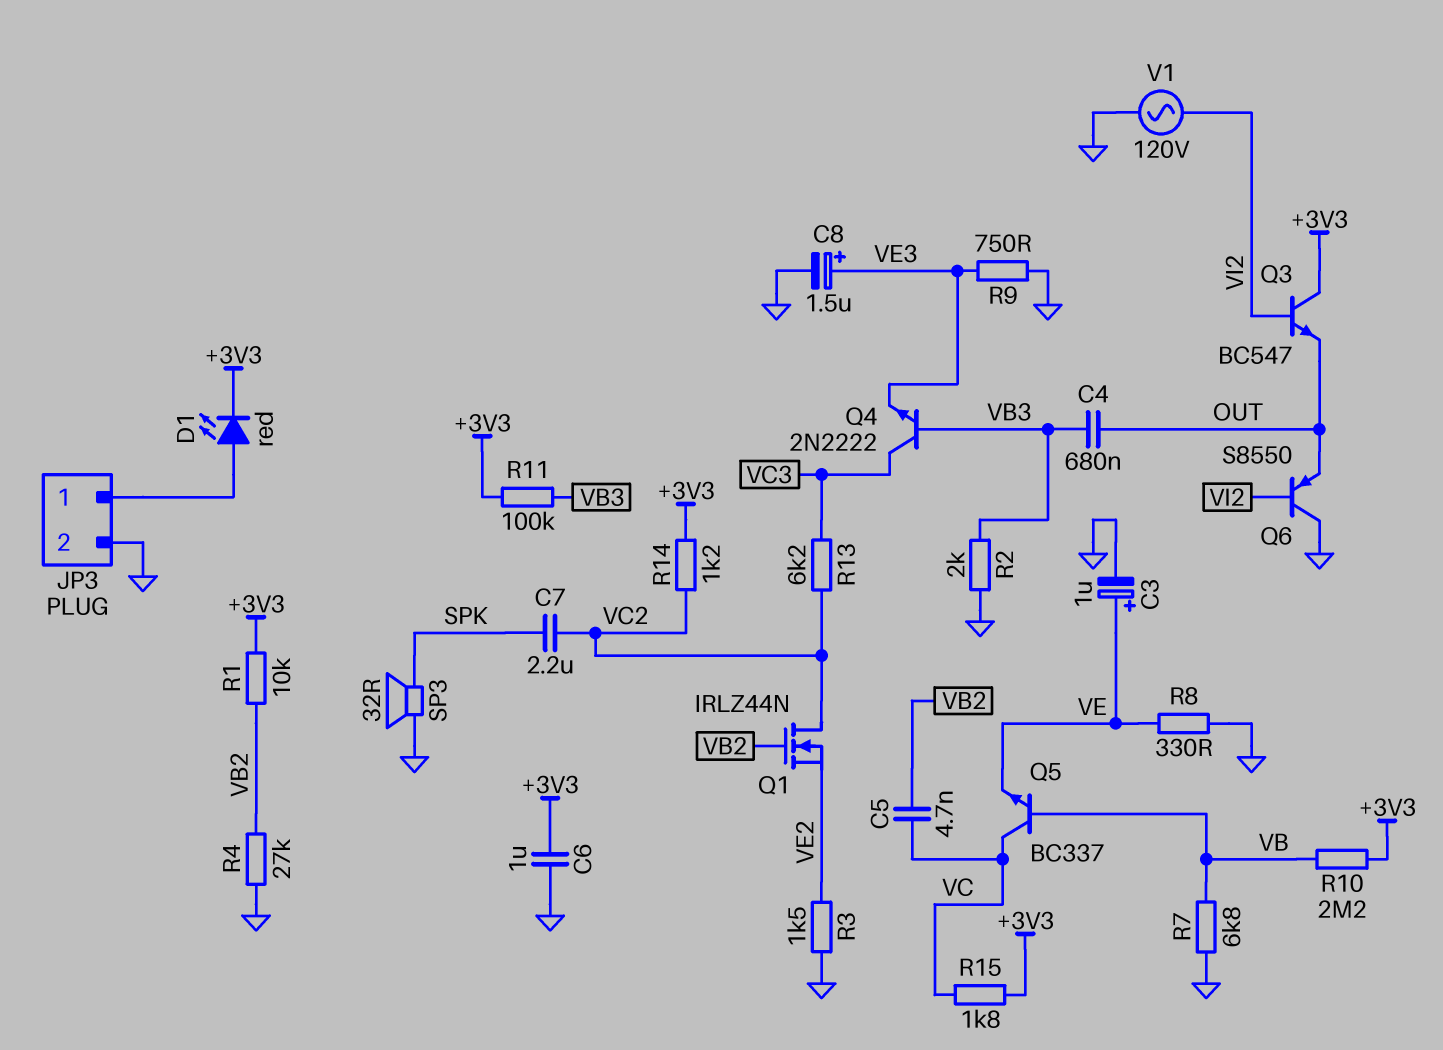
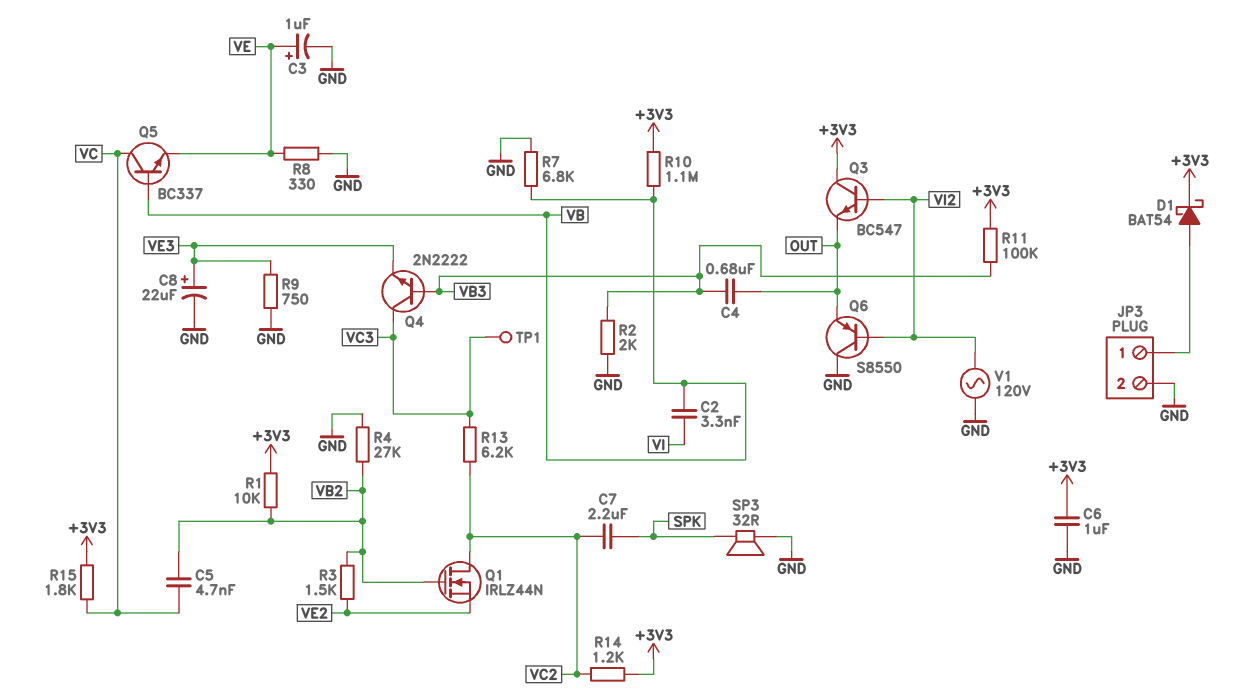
C2: none -> 3.3nF (VB, VI)
C8: 1.5uF (plus VE3, minus GND) -> 22uF (plus VE3, minus GND)
D1: LED red (A JP3/1, K +3V3) -> schottky BAT54 (A JP3/1, K +3V3)
R3: 1.5k (GND, VE2) -> 1.5k (VB2, VE2)
R10: 2.2M (+3V3, VB) -> 1.1M (+3V3, VB)
TP1: none -> test point (VC3)

